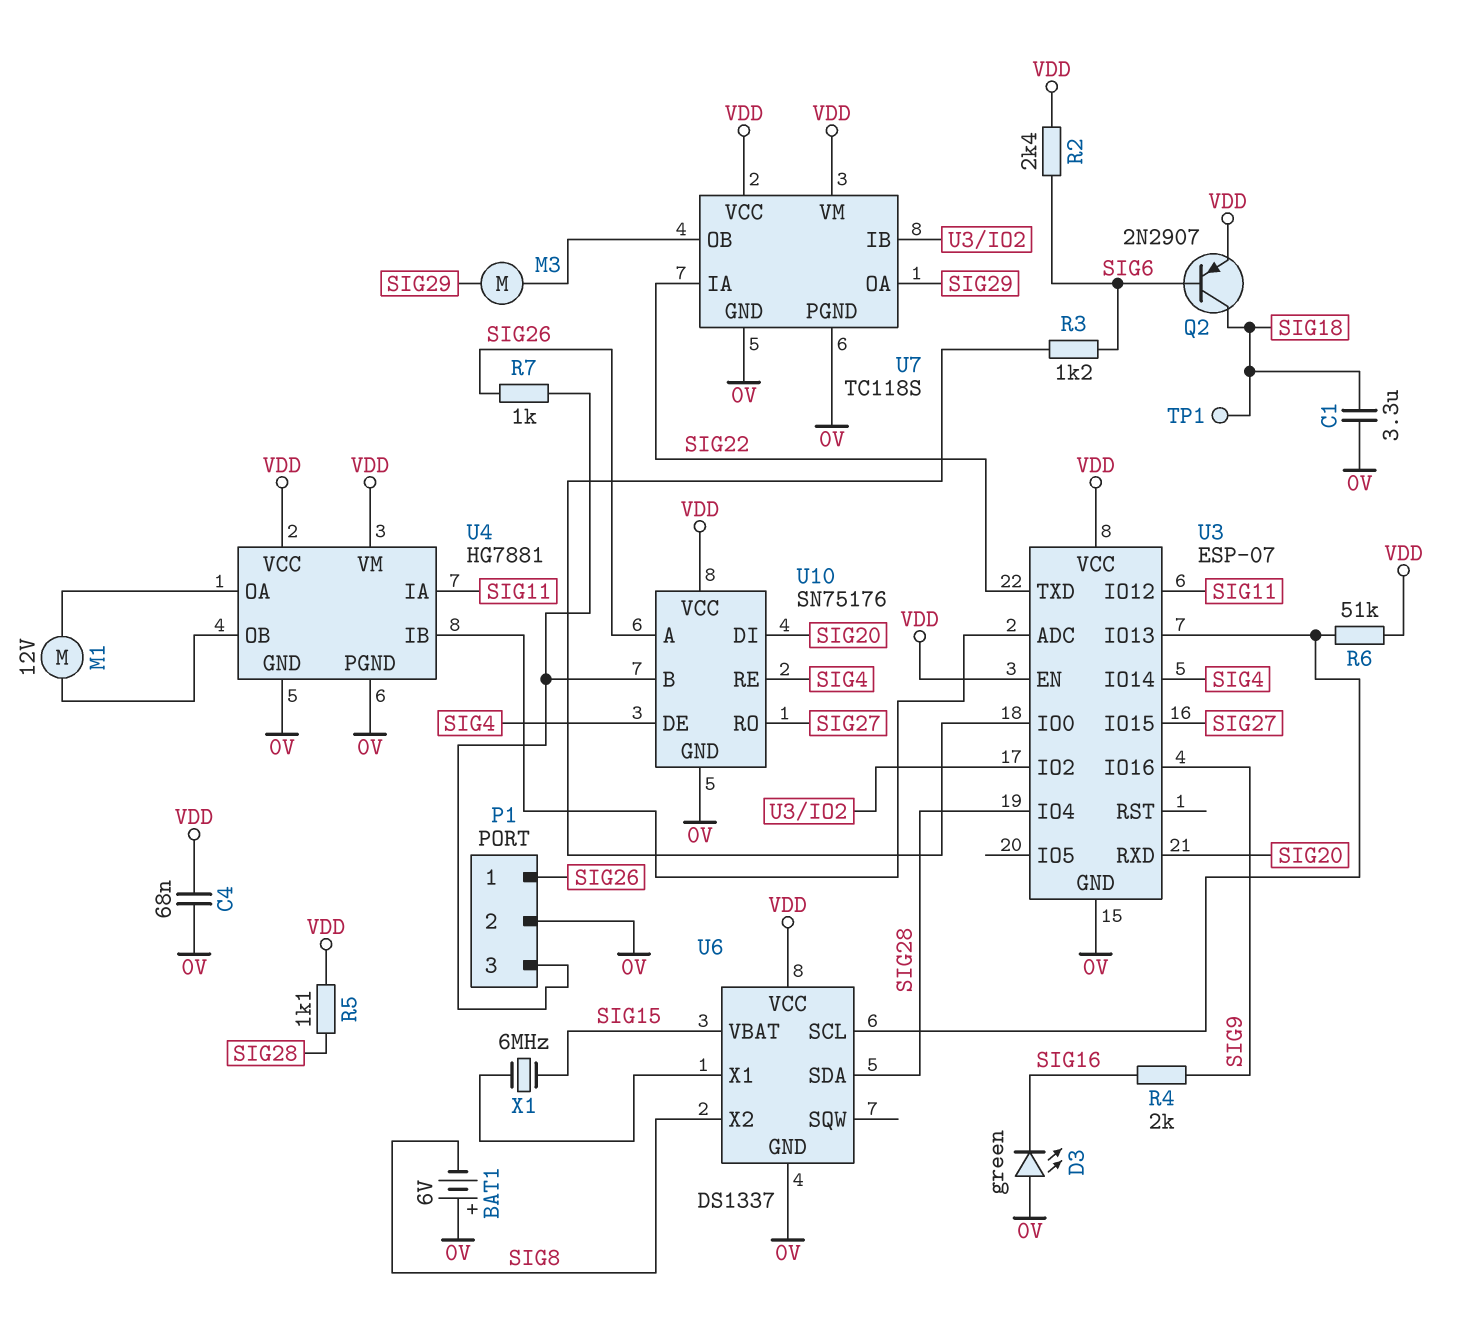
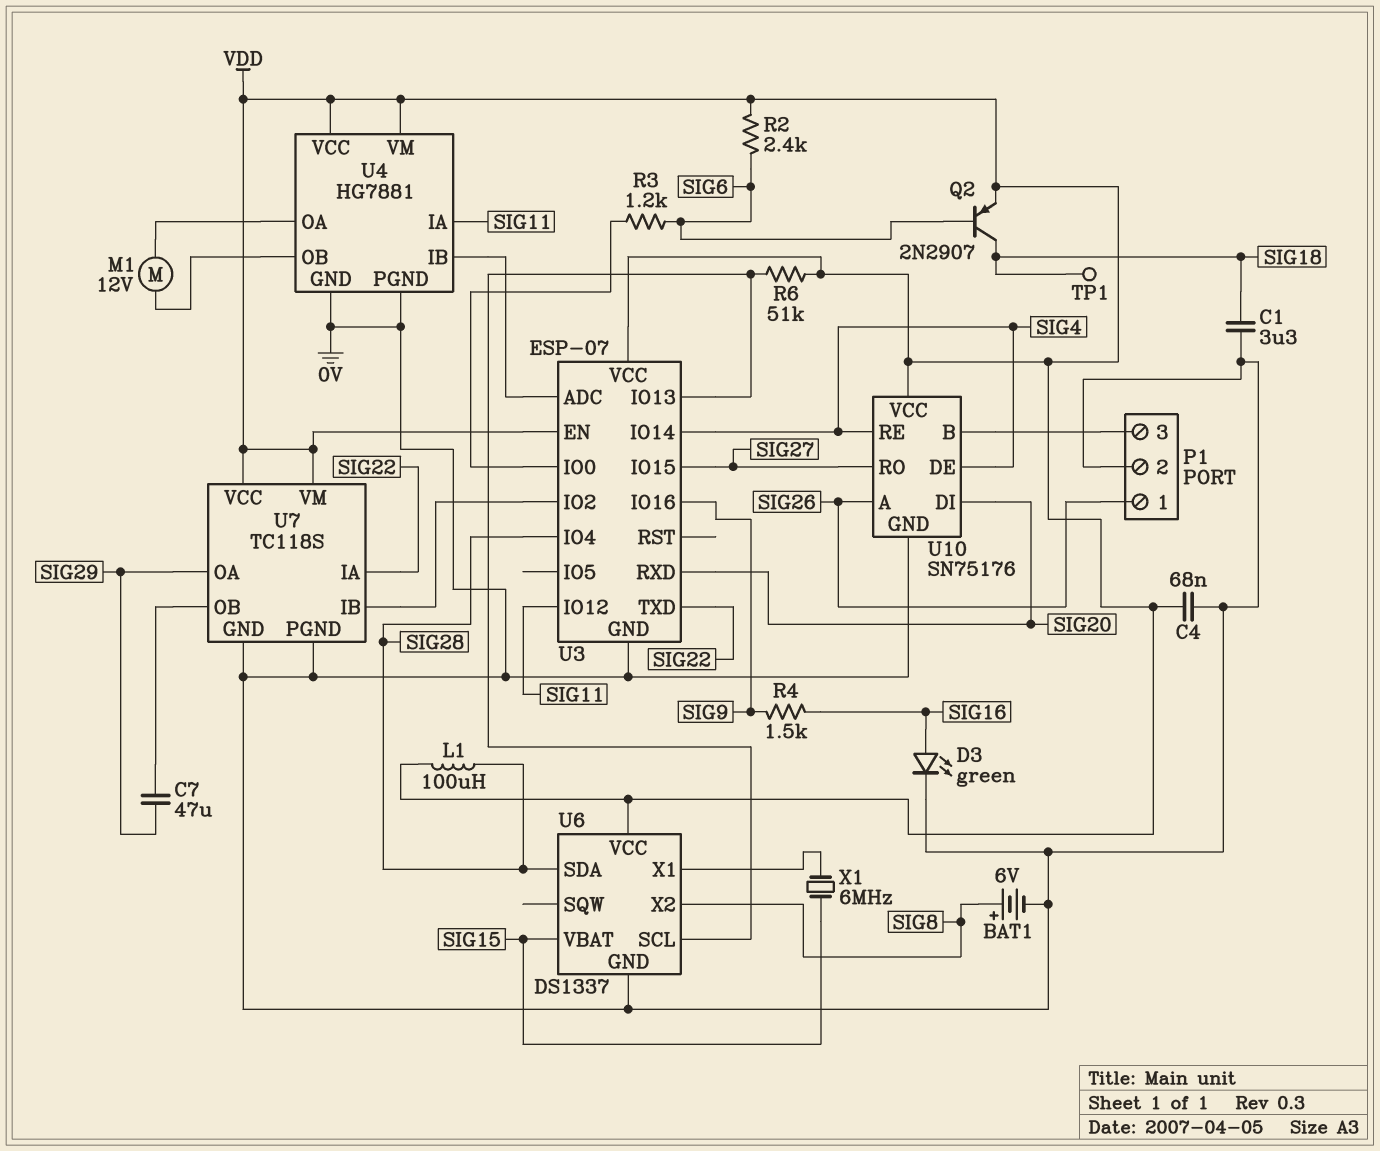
BAT1: 6V (plus 0V, minus SIG8) -> 6V (plus SIG8, minus 0V)
C7: none -> 47uF (SIG29, U7/OB)
D3: LED green (A 0V, K SIG16) -> LED green (A SIG16, K 0V)
L1: none -> 100uH (SIG28, VDD)
M3: motor (SIG29, U7/OB) -> none
R4: 2k (SIG9, SIG16) -> 1.5k (SIG9, SIG16)
R5: 1.1k (SIG28, VDD) -> none
R7: 1k (P1/3, SIG26) -> none

